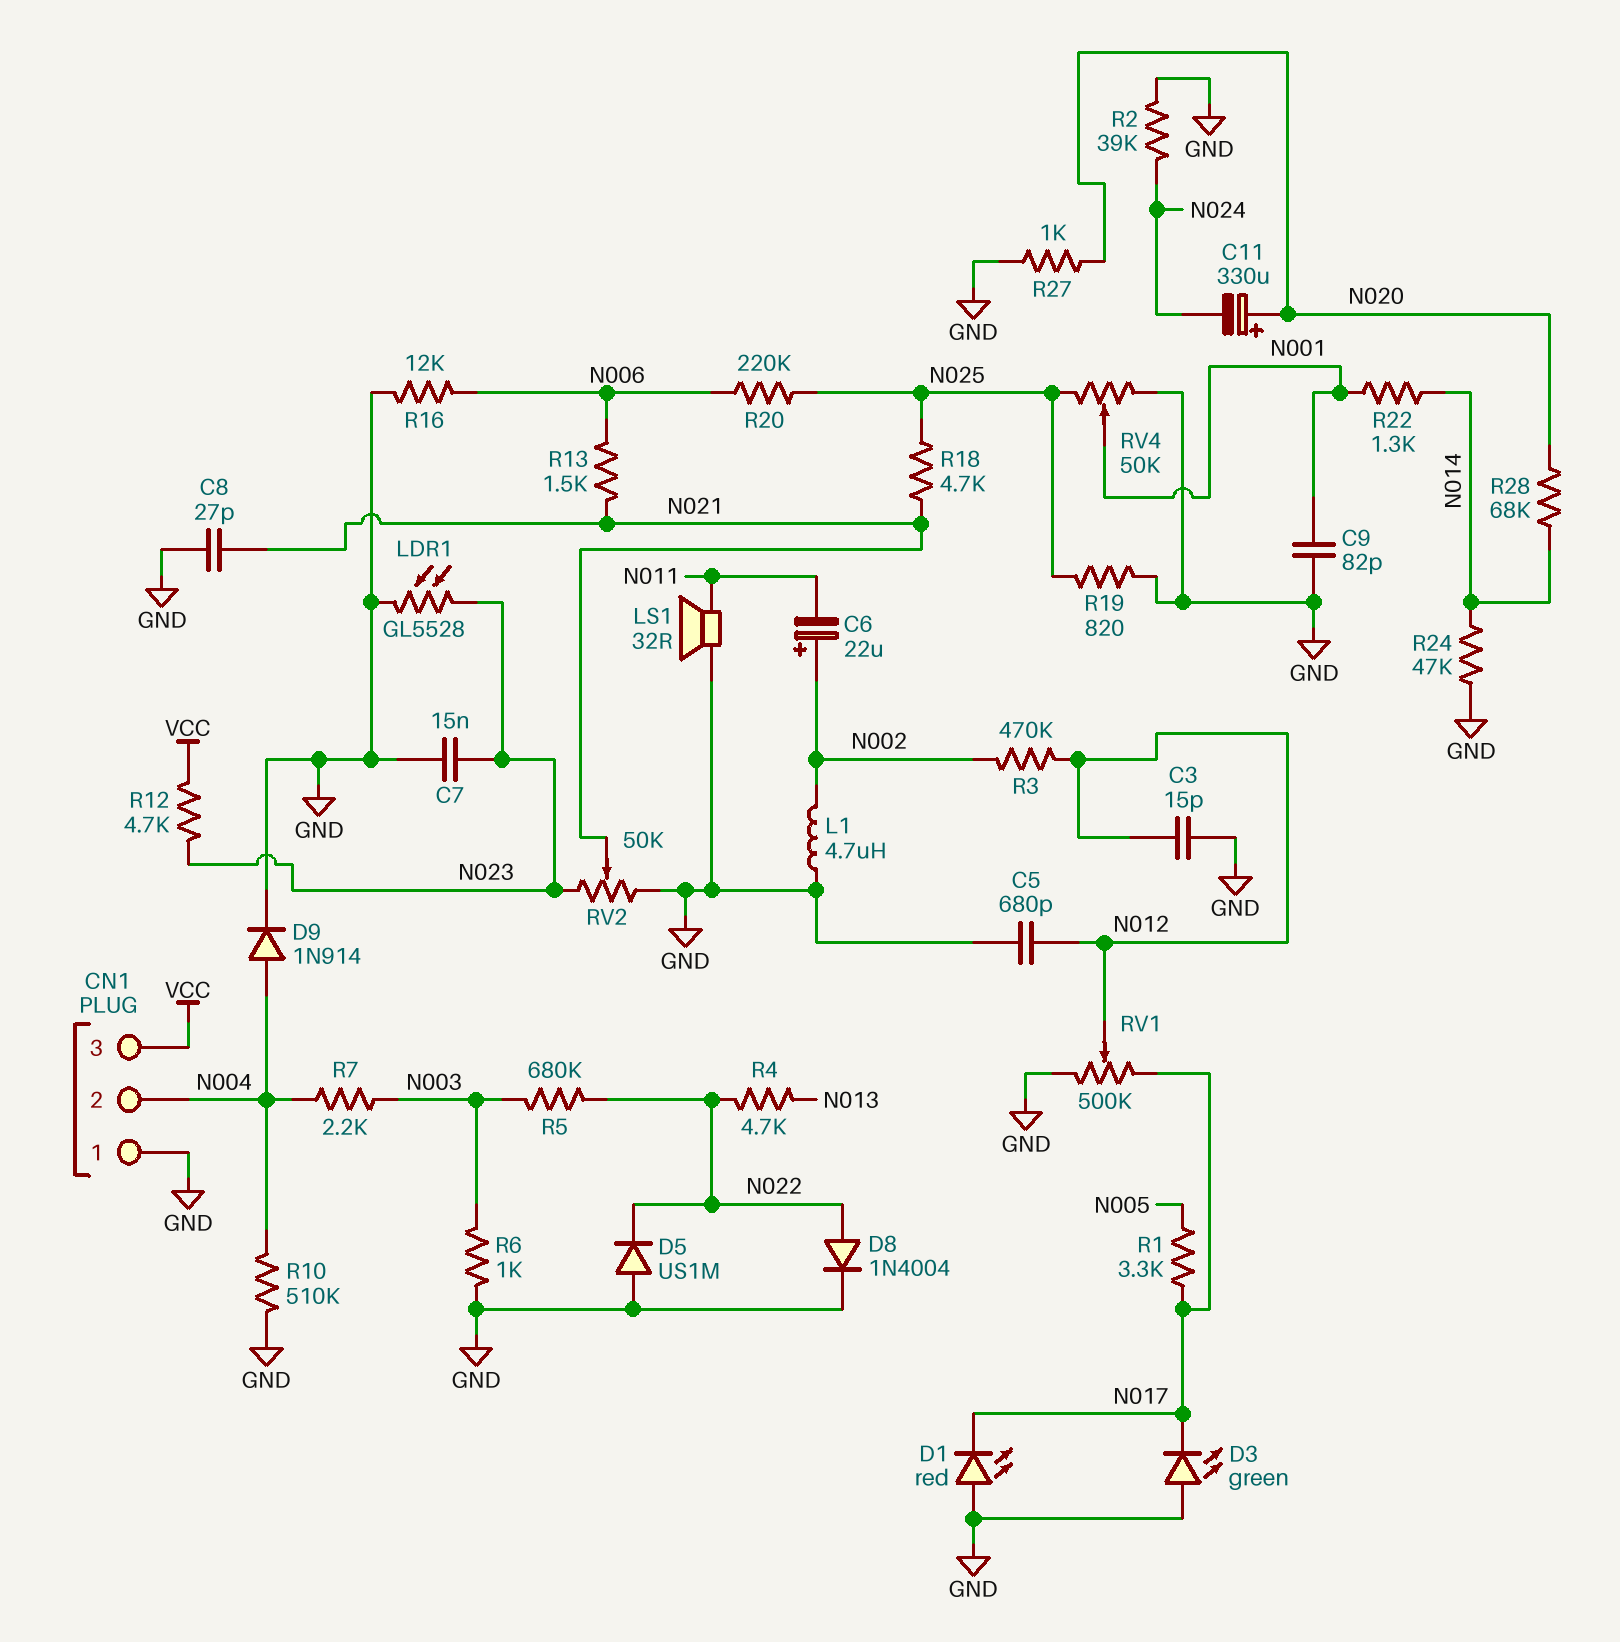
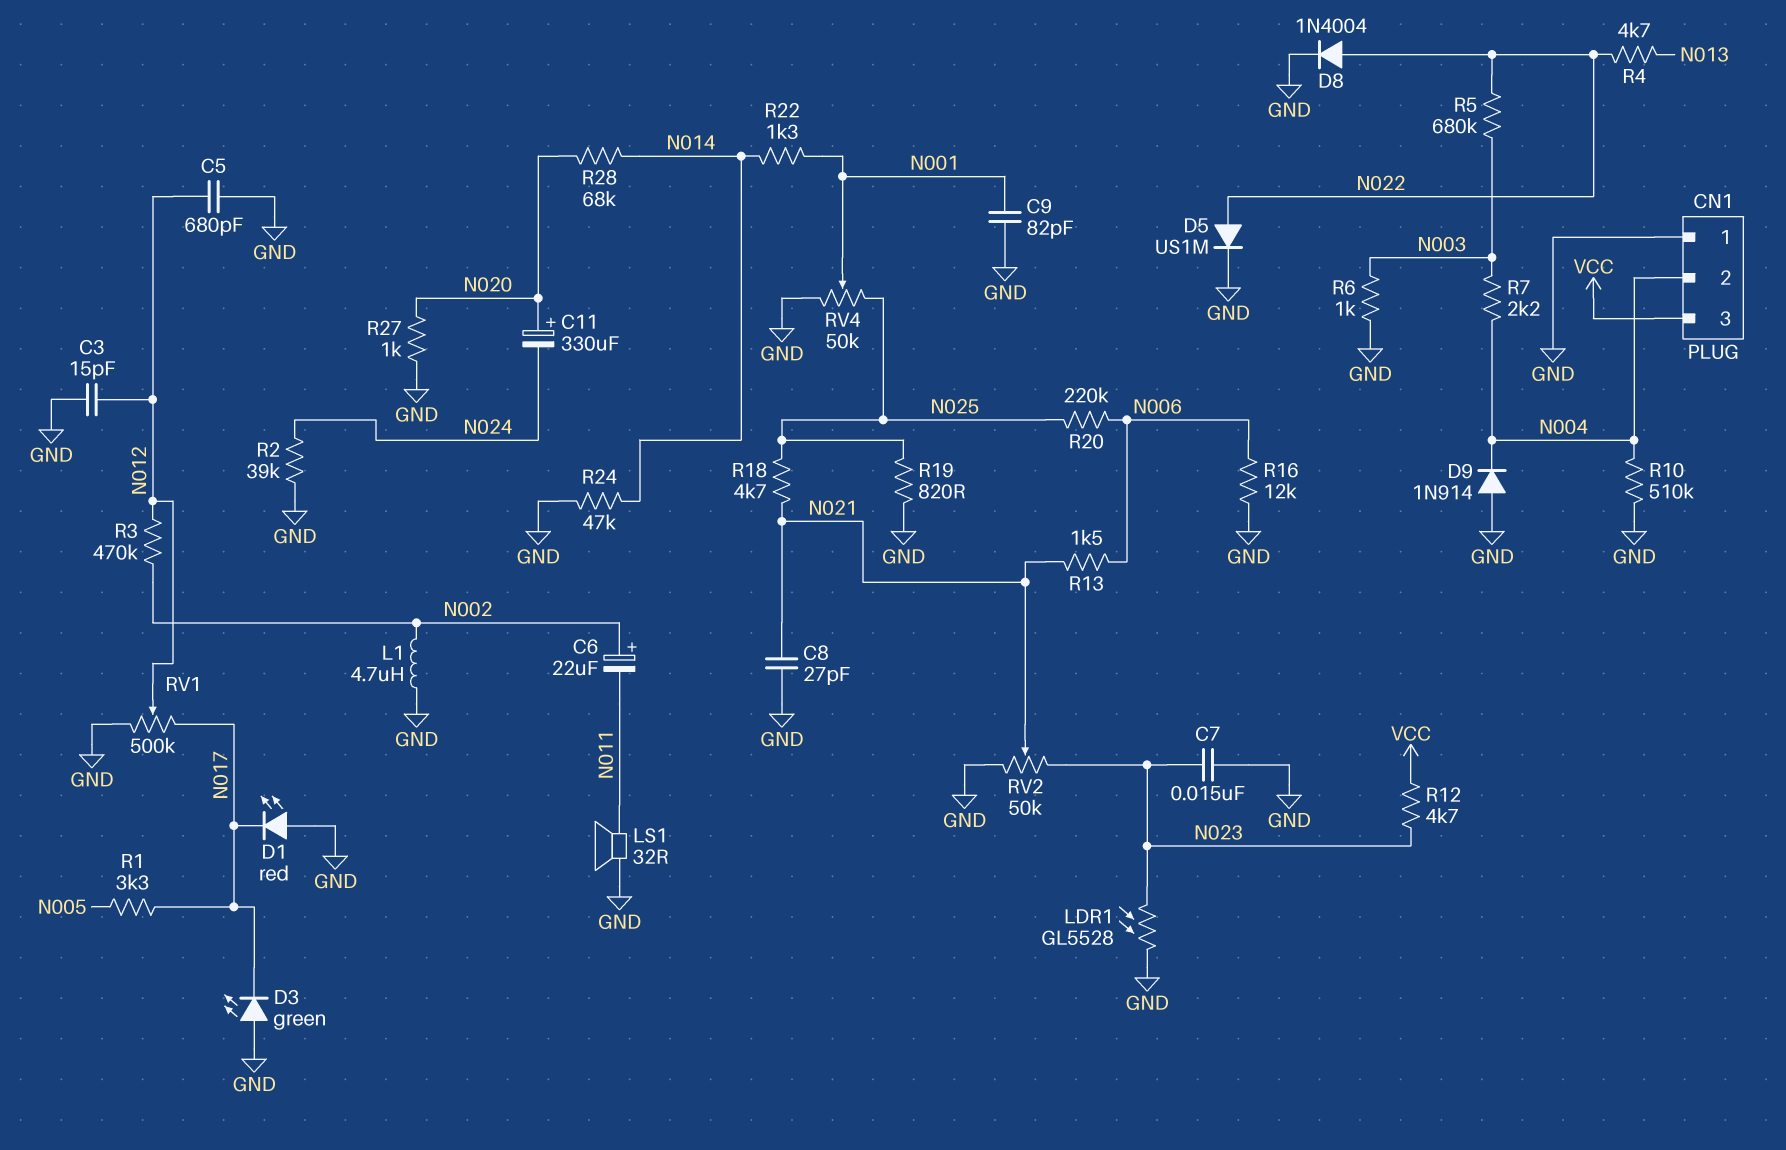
D5: diode US1M (A GND, K N022) -> diode US1M (A N022, K GND)
D9: diode 1N914 (A N004, K GND) -> diode 1N914 (A GND, K N004)

